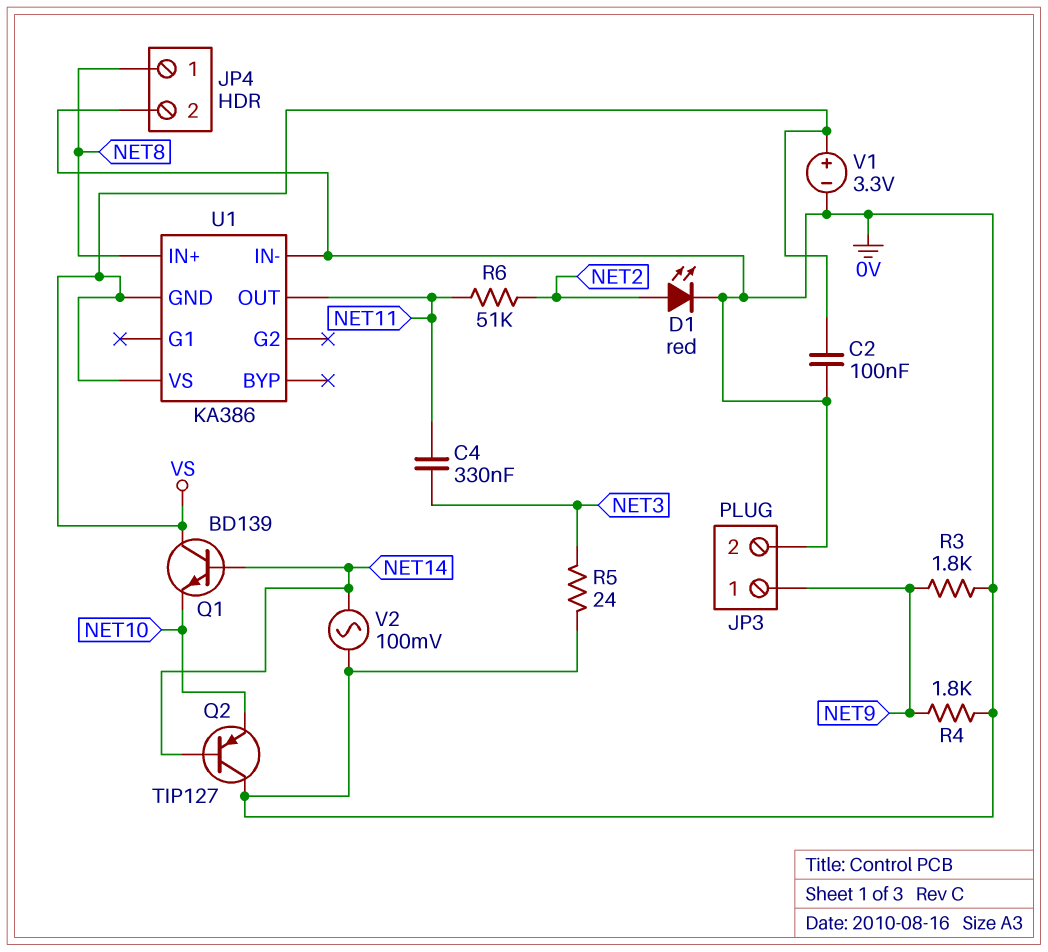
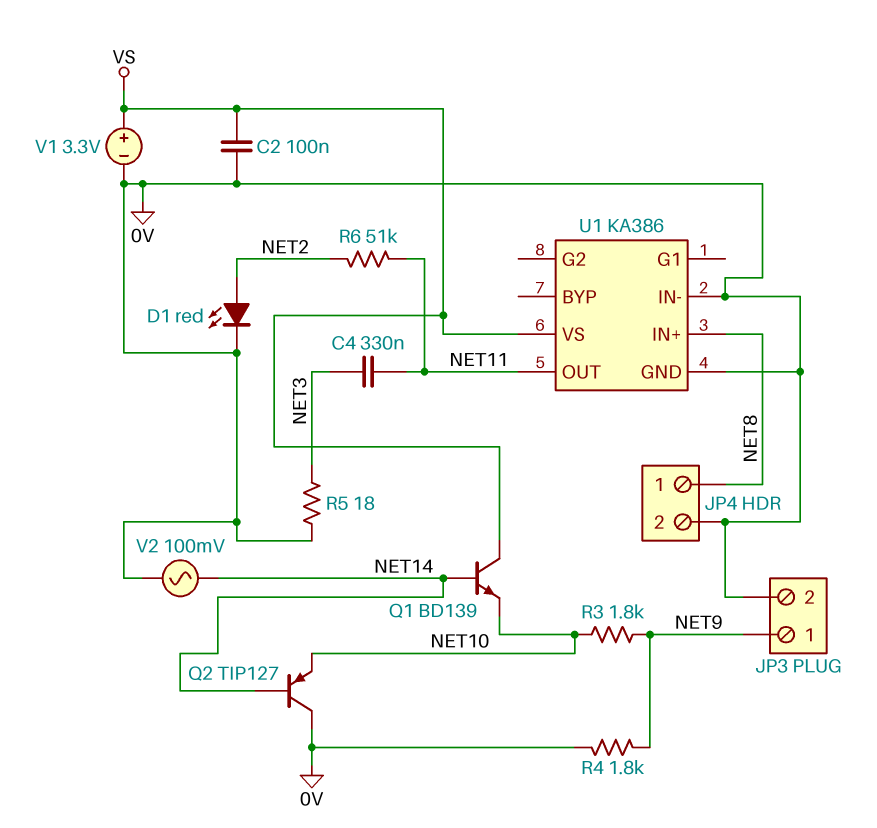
R3: 1.8k (0V, NET9) -> 1.8k (NET9, NET10)
R5: 24 (0V, NET3) -> 18 (0V, NET3)
U1 pin GND: VS -> 0V

